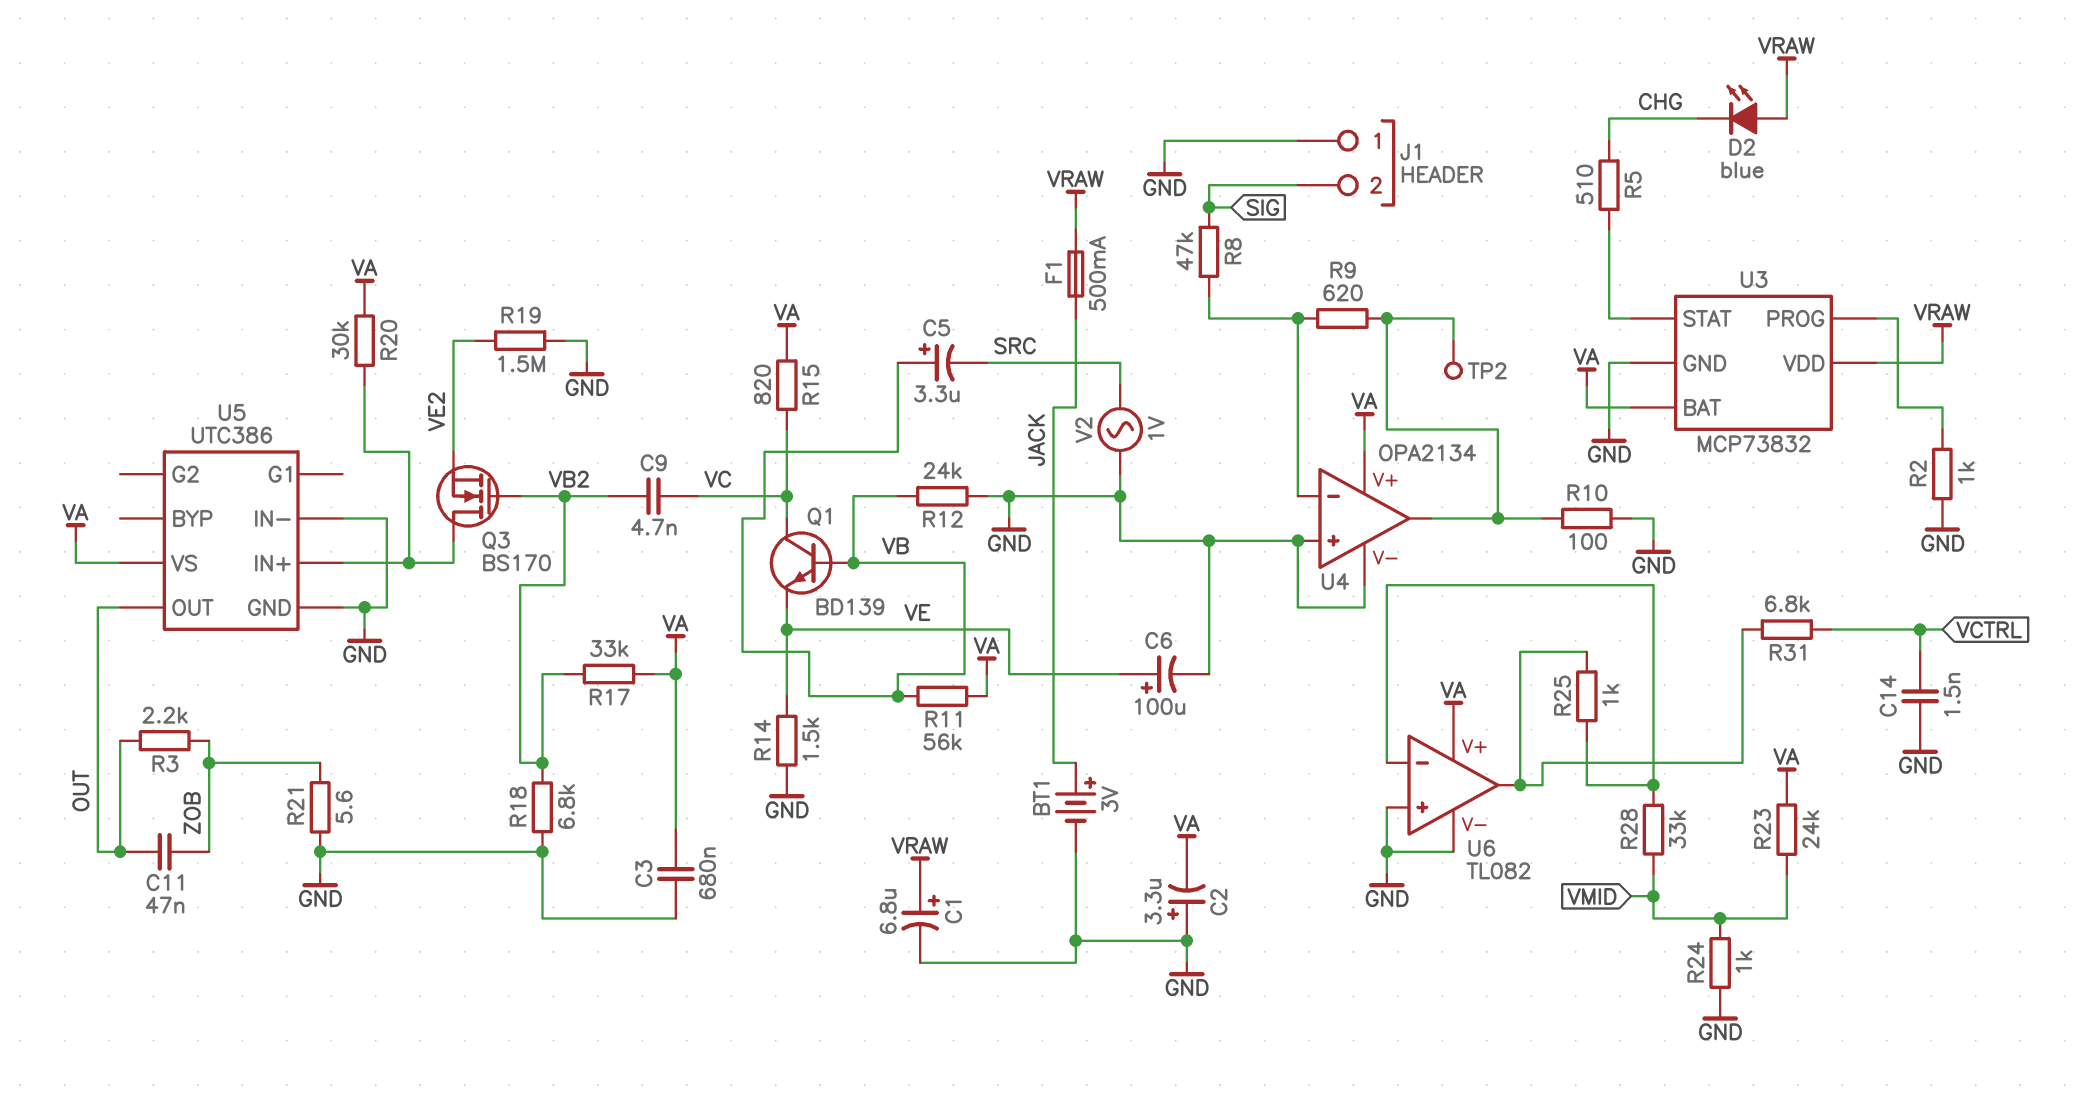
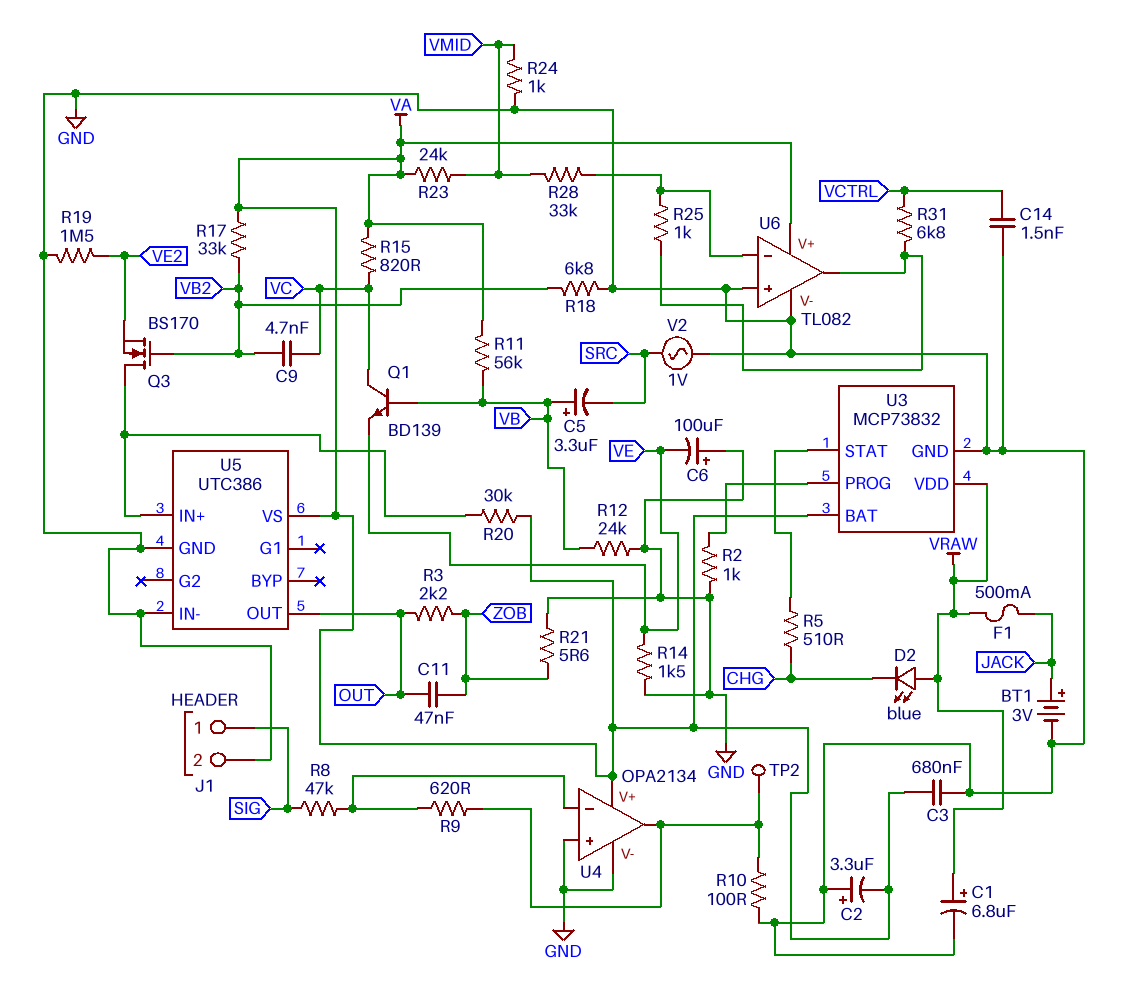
C6: 100uF (plus VE, minus GND) -> 100uF (plus GND, minus VE)
J1 pin 1: GND -> SIG
J1 pin 2: SIG -> GND

